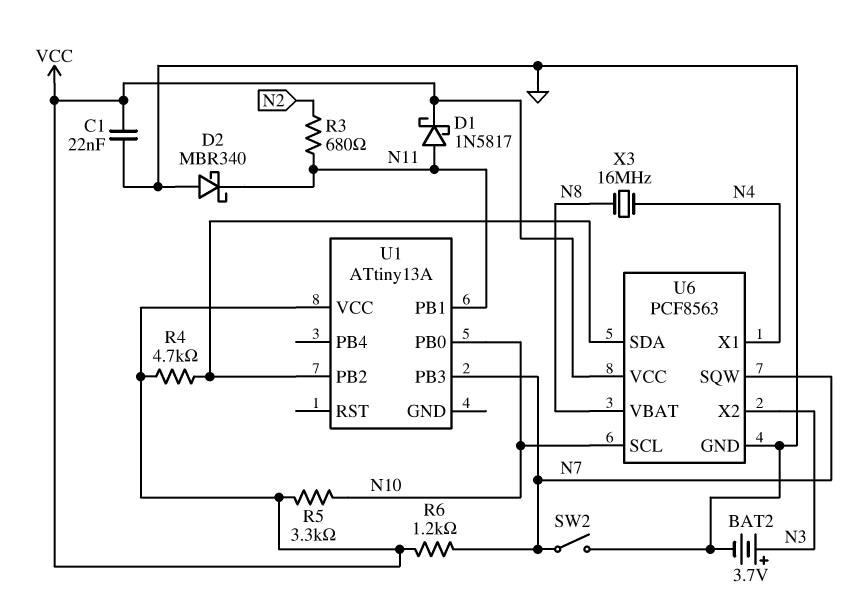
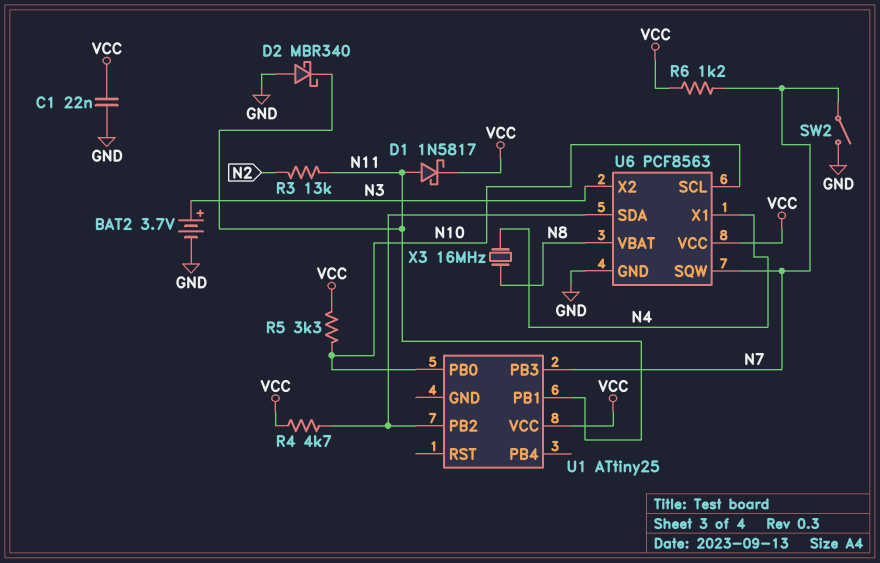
R3: 680 (N2, N11) -> 13k (N2, N11)
U1: ATtiny13A -> ATtiny25

